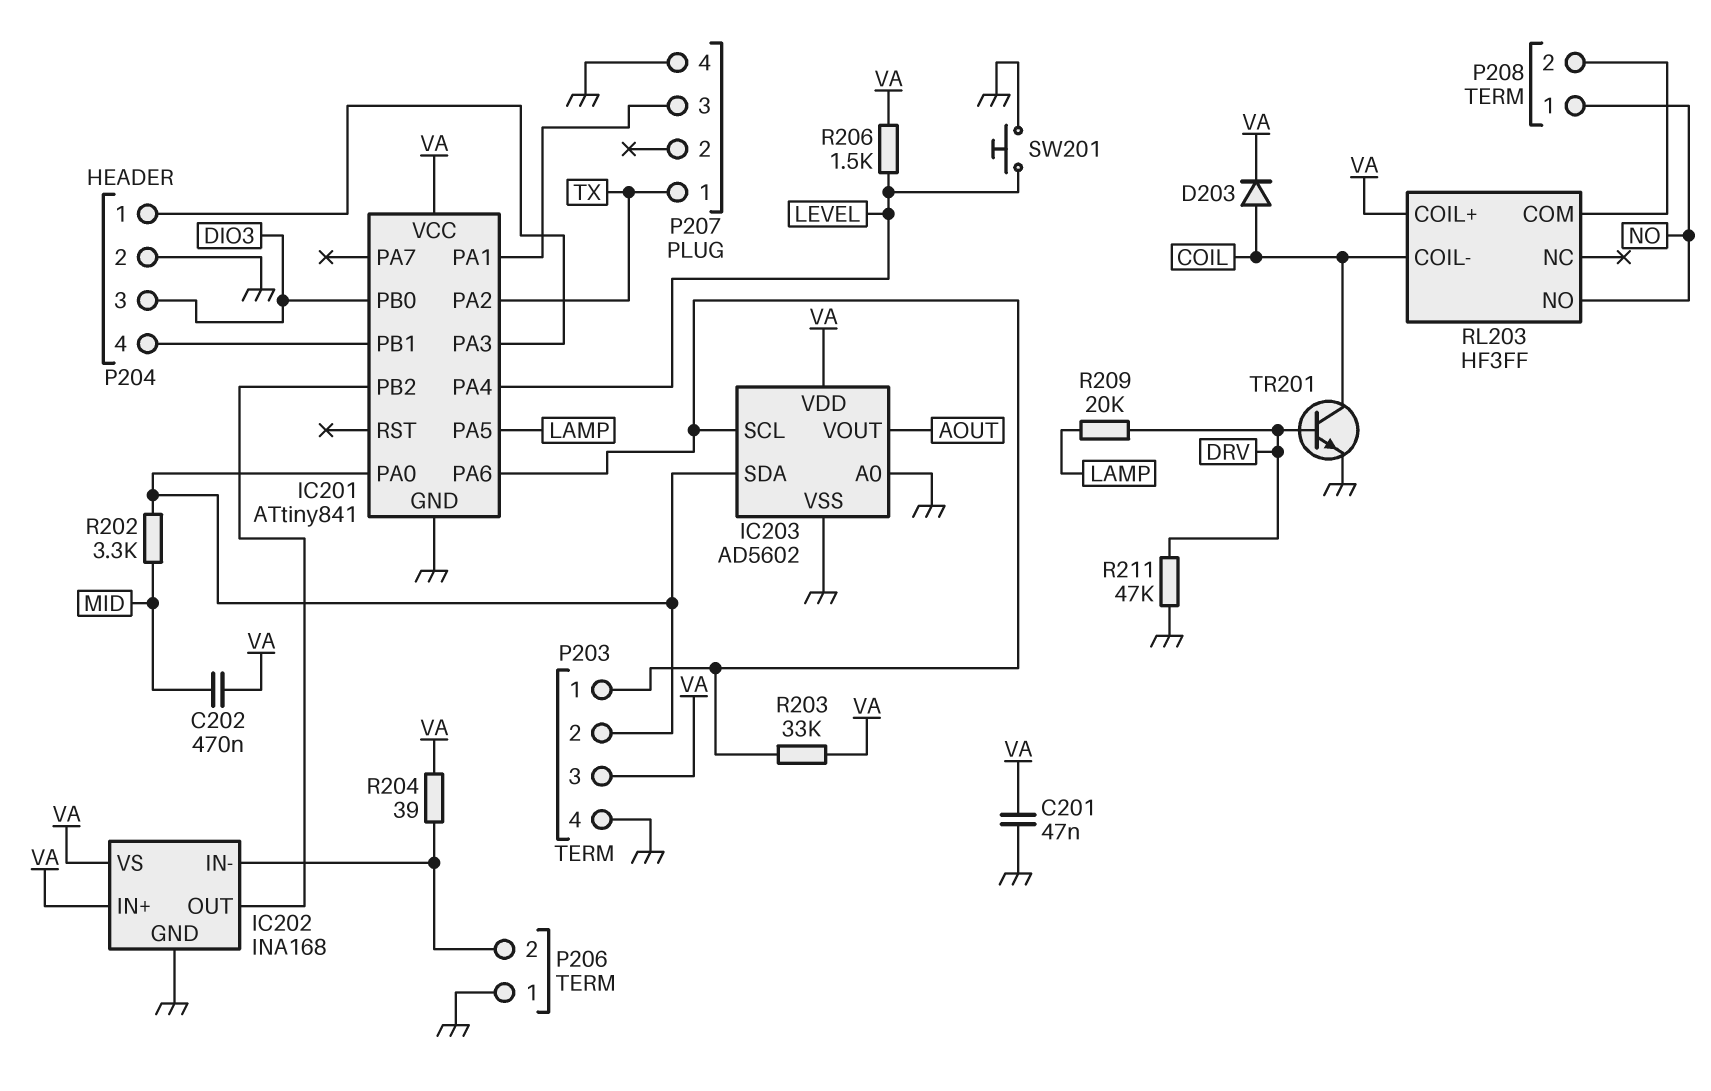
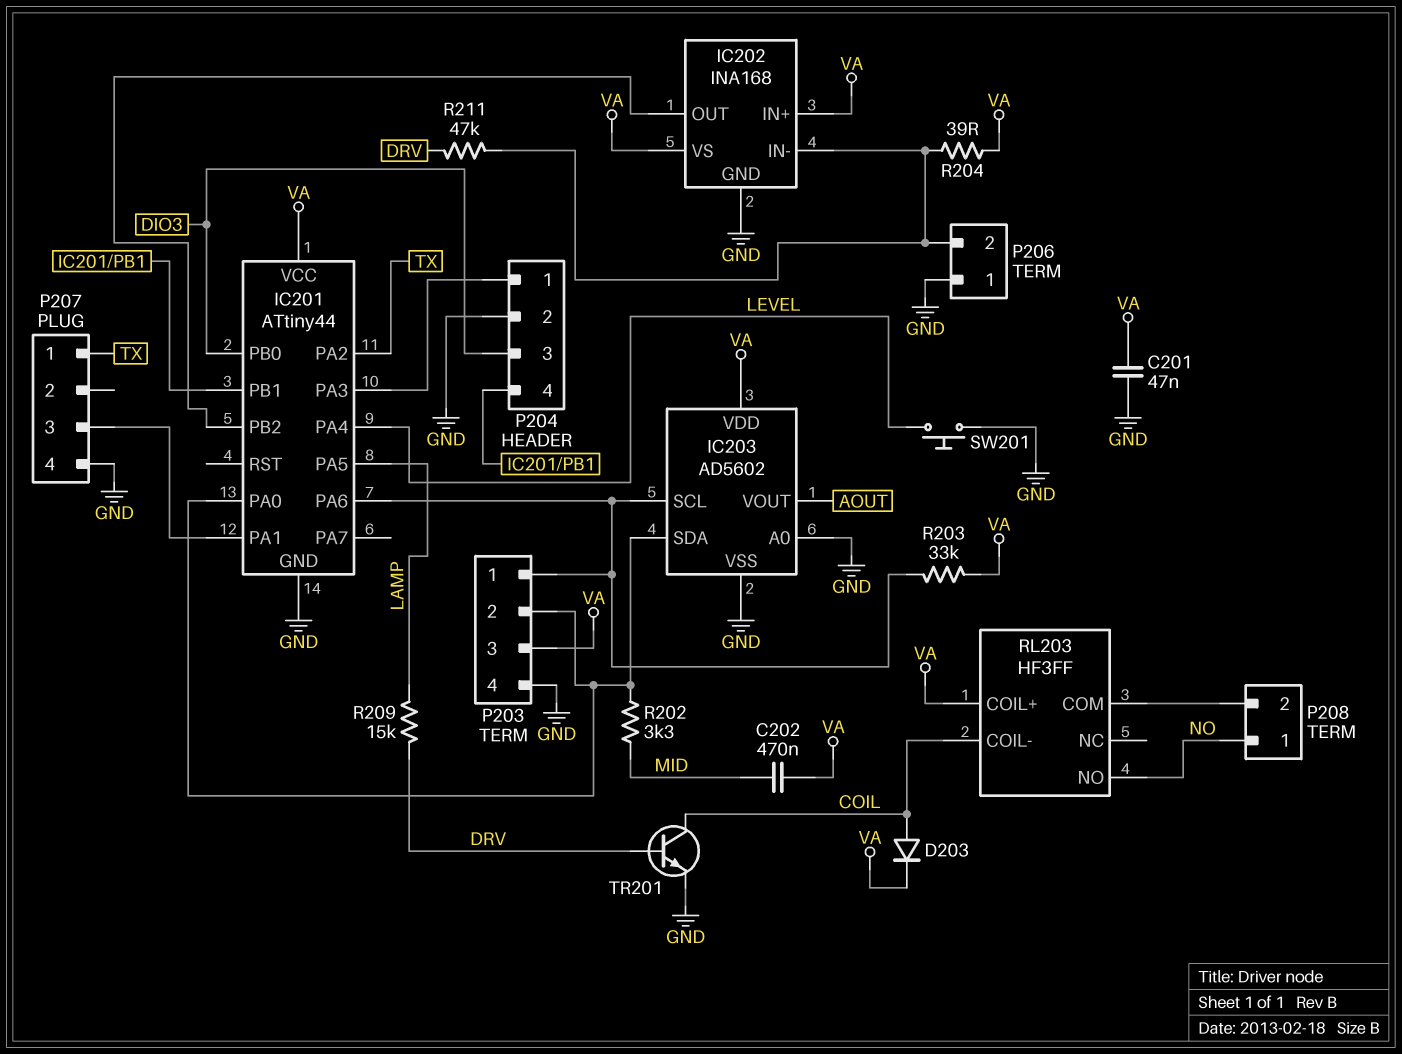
IC201: ATtiny841 -> ATtiny44
R206: 1.5k (LEVEL, VA) -> none
R209: 20k (DRV, LAMP) -> 15k (DRV, LAMP)
R211: 47k (DRV, GND) -> 47k (DRV, IC202/IN-)

